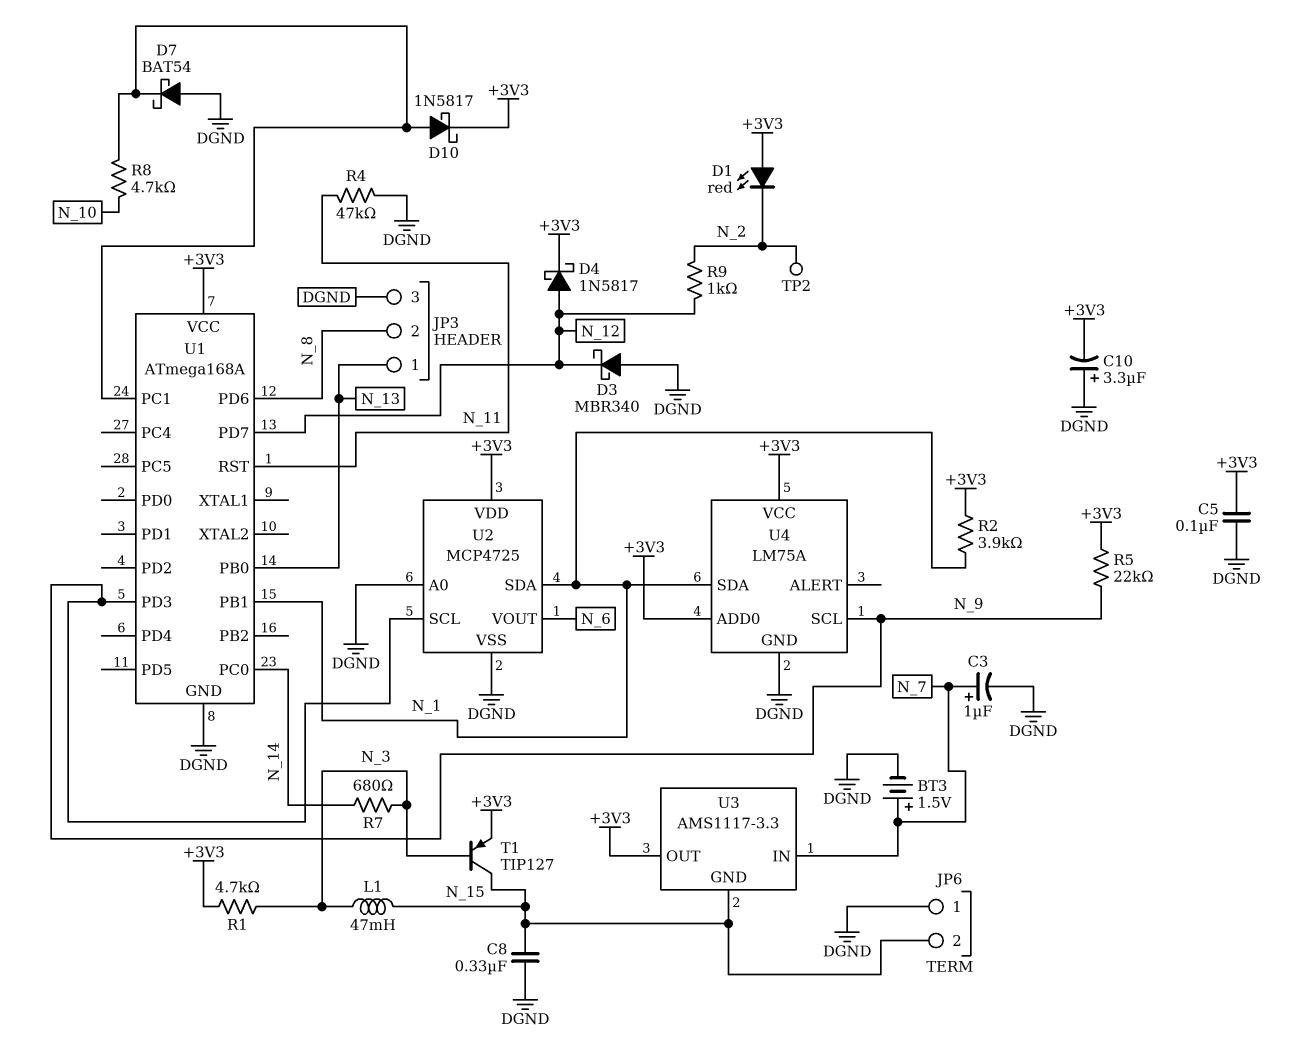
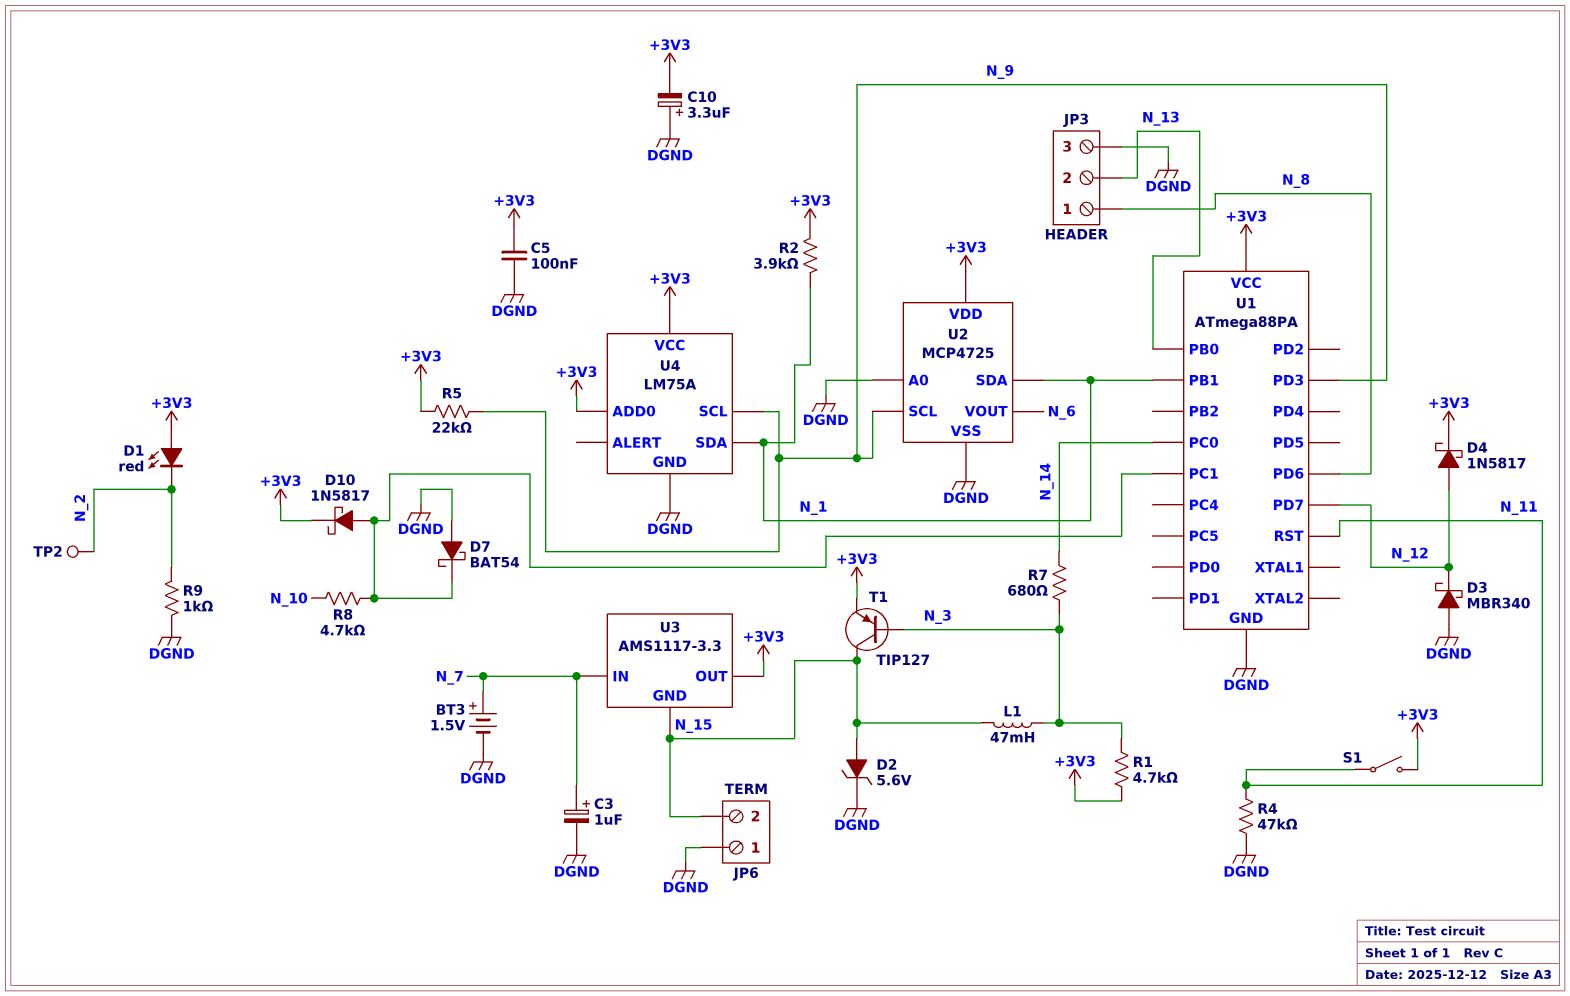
C8: 330nF (DGND, N_15) -> none
D2: none -> zener 5.6V (A N_15, K DGND)
JP3 pin 1: N_13 -> N_8
JP3 pin 2: N_8 -> N_13
R9: 1k (N_2, N_12) -> 1k (DGND, N_2)
S1: none -> switch (+3V3, N_11)
U1: ATmega168A -> ATmega88PA

